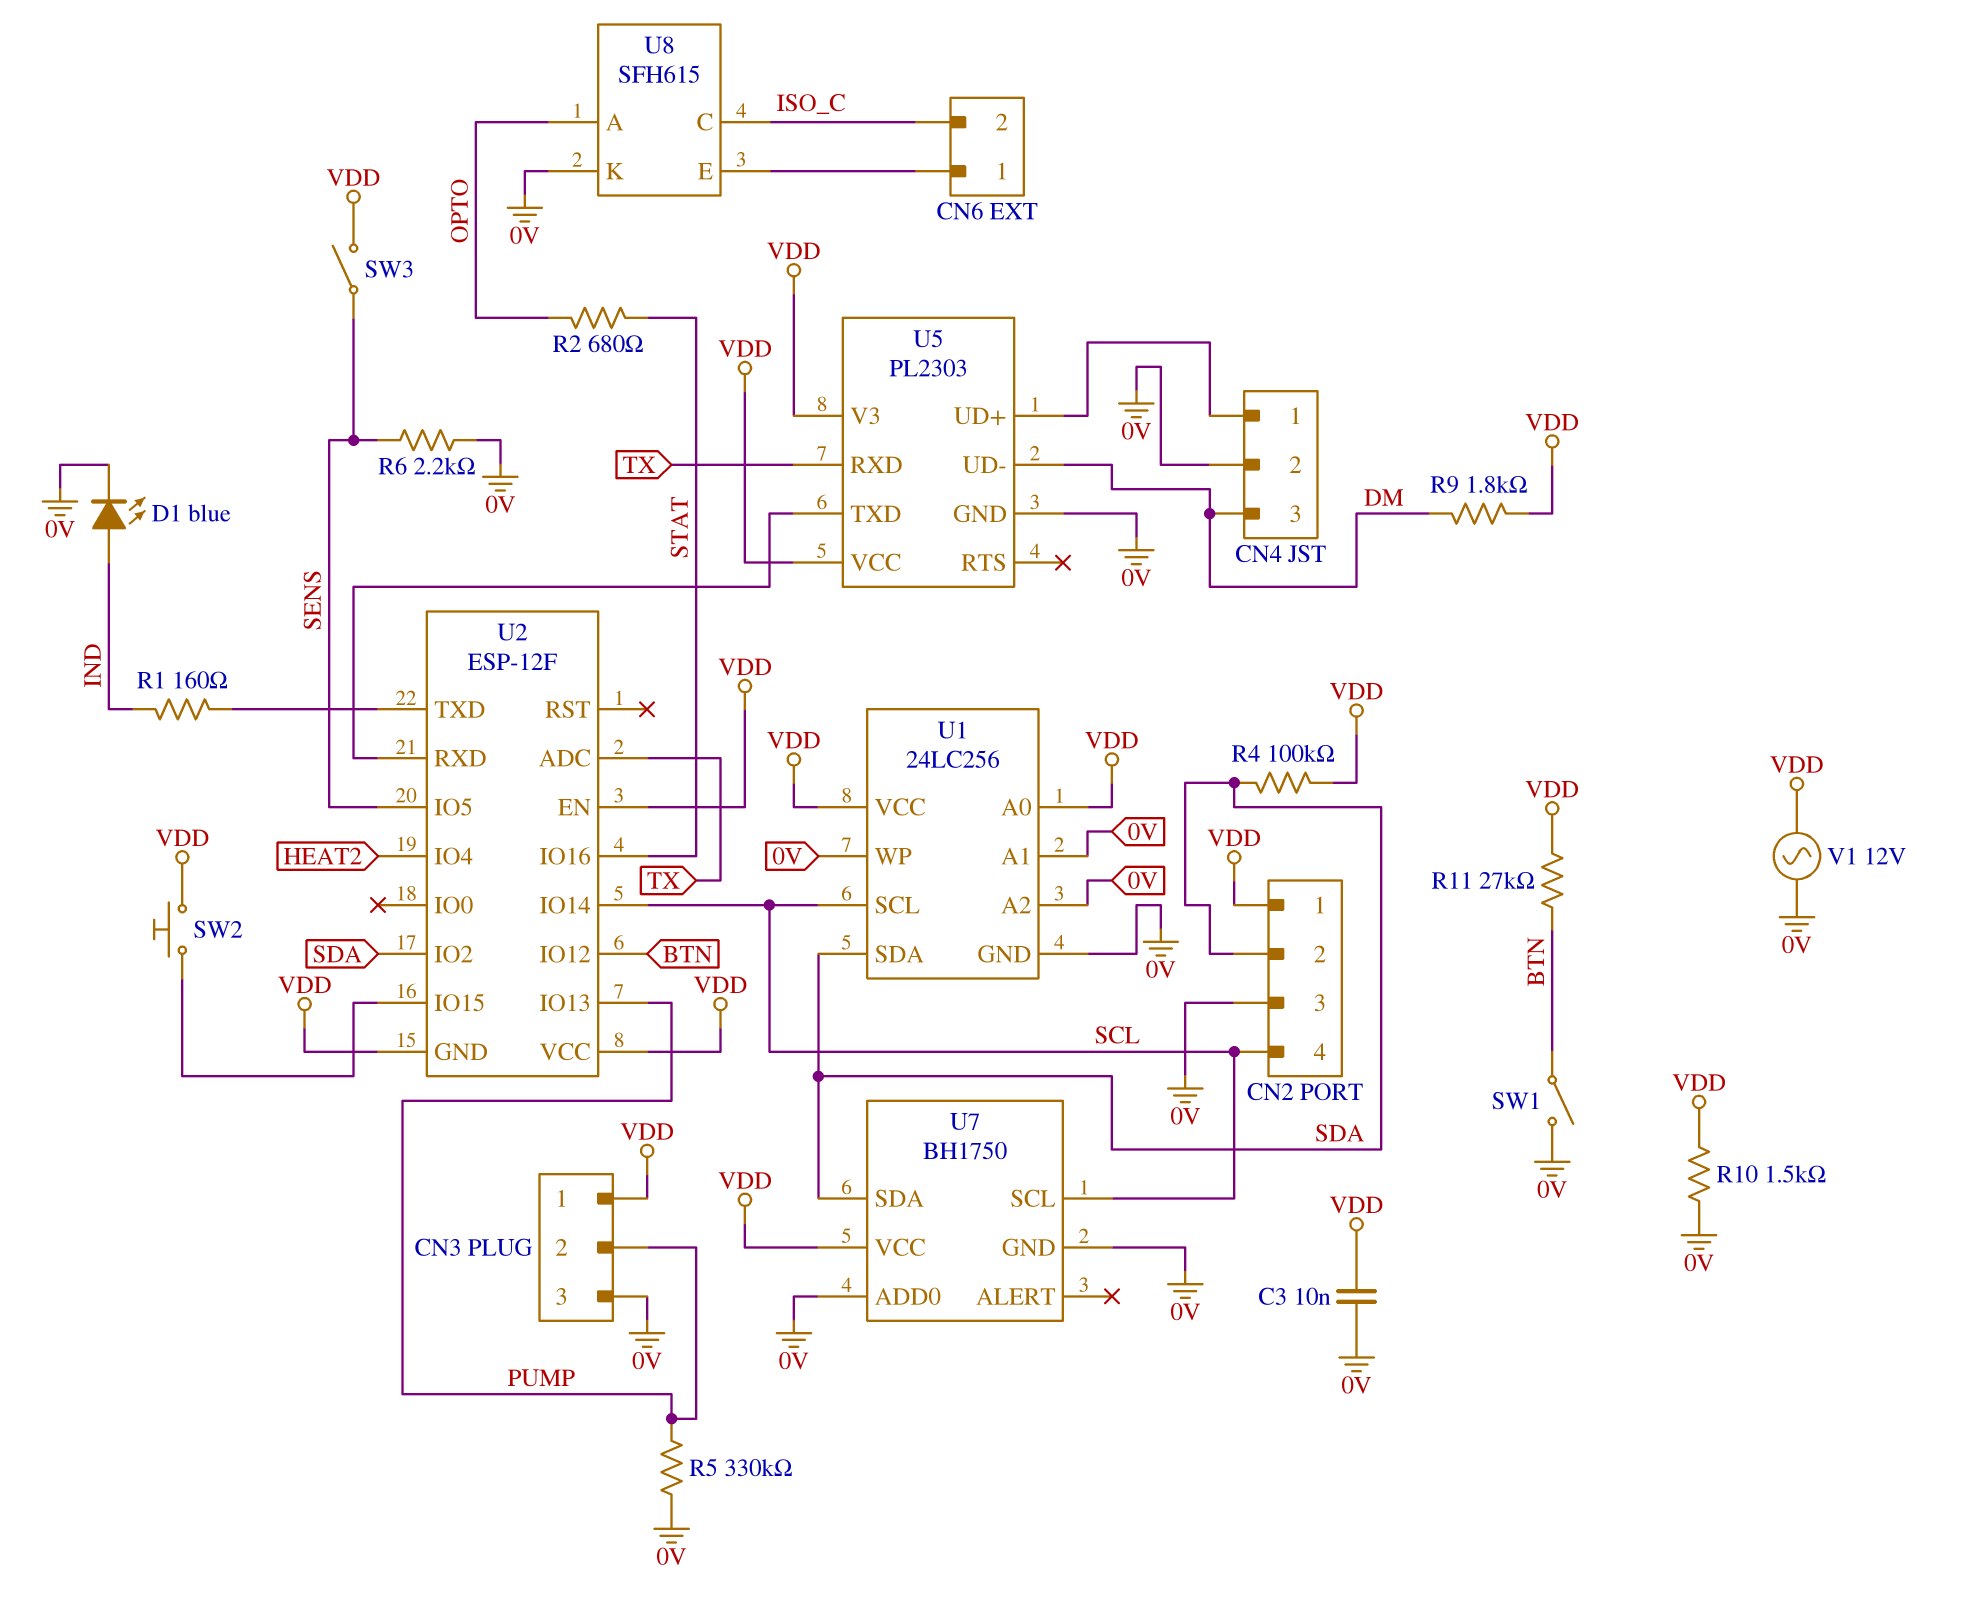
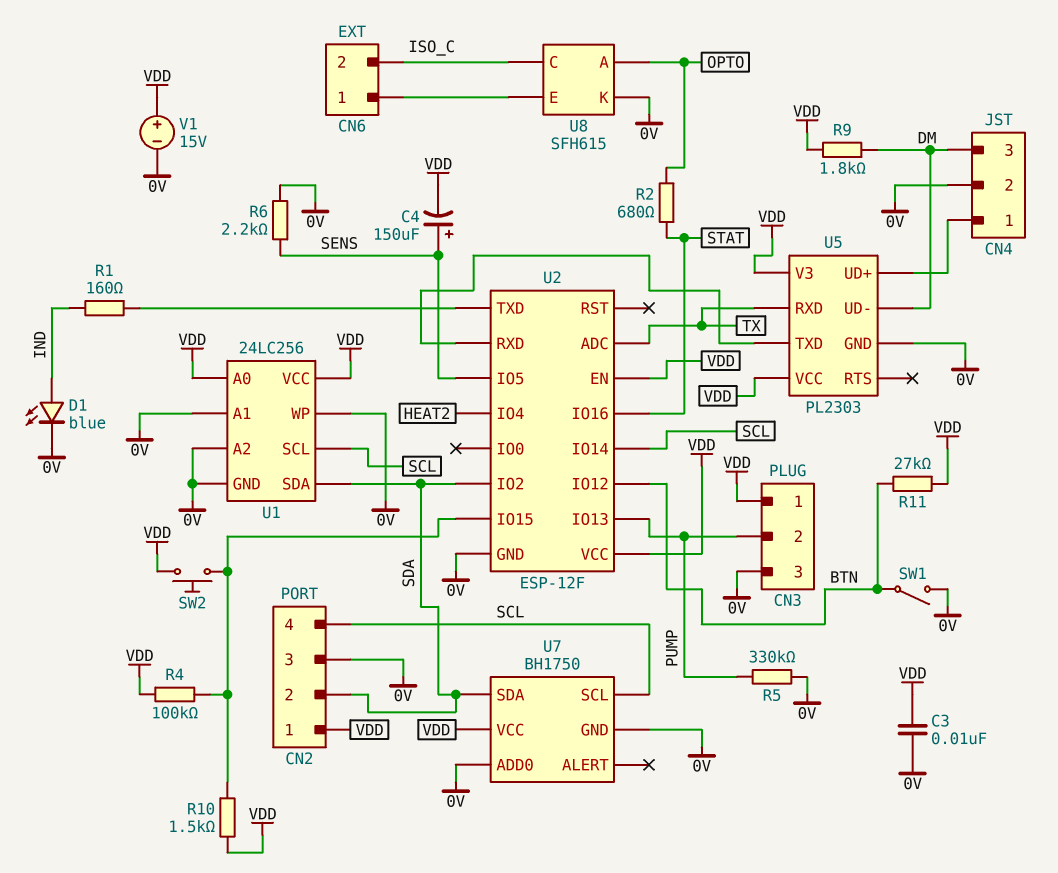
C4: none -> 150uF (plus SENS, minus VDD)
R4: 100k (SDA, VDD) -> 100k (U2/IO15, VDD)
R10: 1.5k (0V, VDD) -> 1.5k (U2/IO15, VDD)
SW3: switch (SENS, VDD) -> none
U2 pin GND: VDD -> 0V
V1: AC 12V (0V, VDD) -> 15V (plus VDD, minus 0V)

